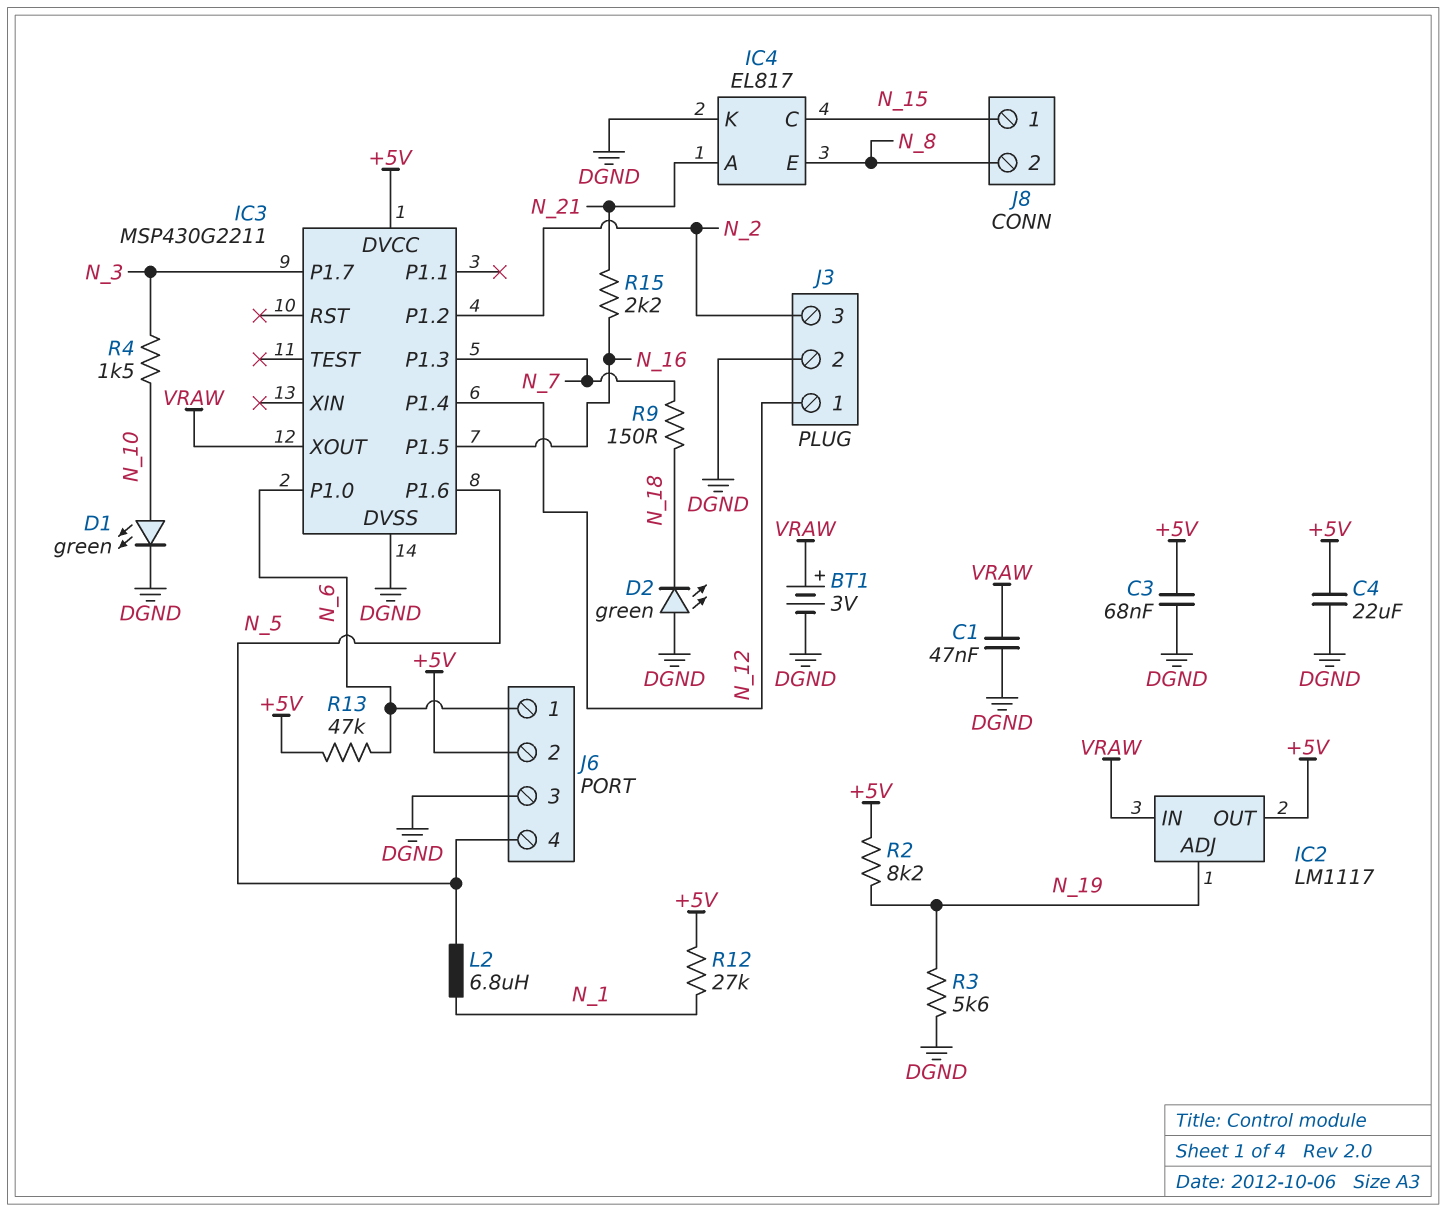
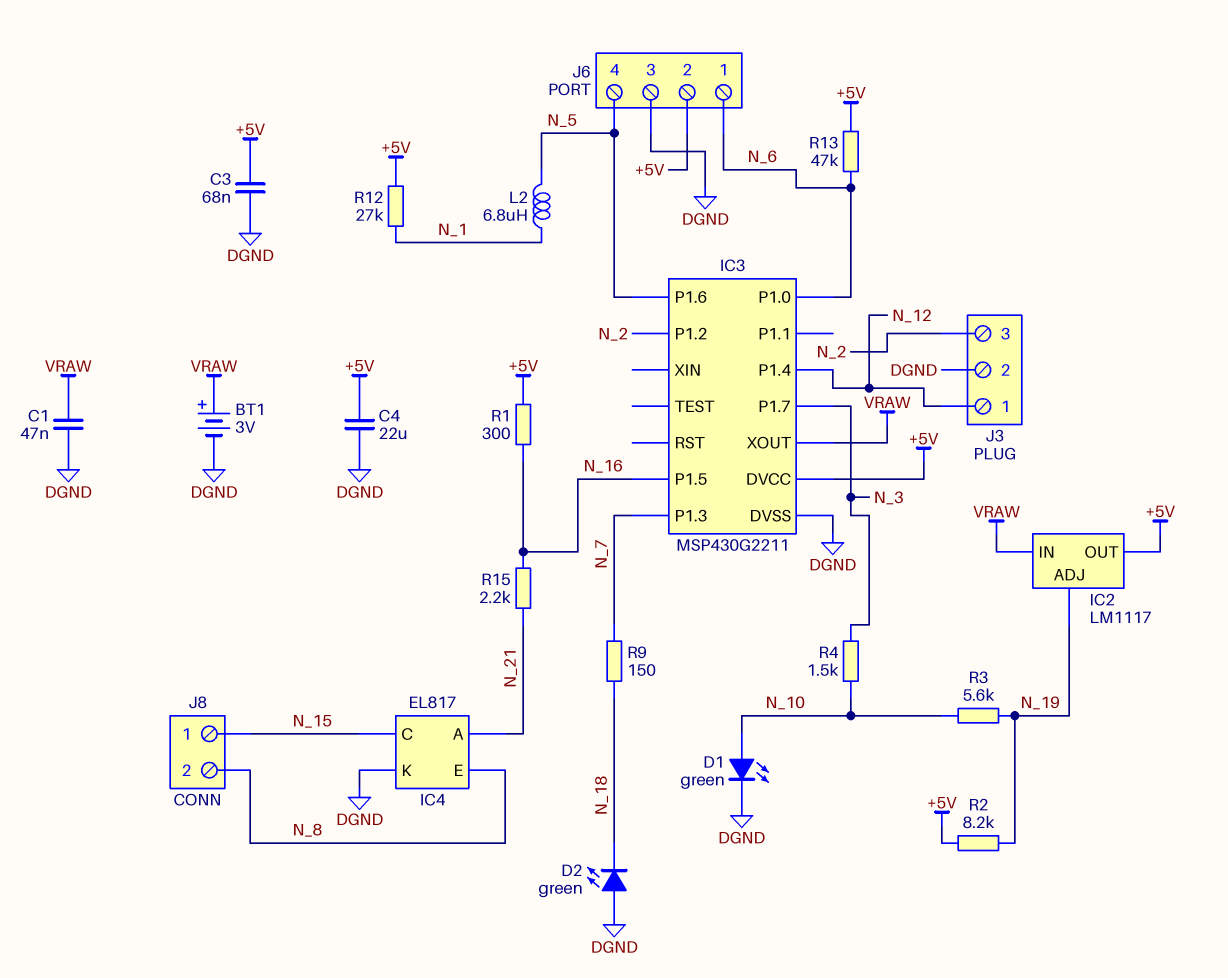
R1: none -> 300 (+5V, N_16)
R3: 5.6k (DGND, N_19) -> 5.6k (N_10, N_19)

